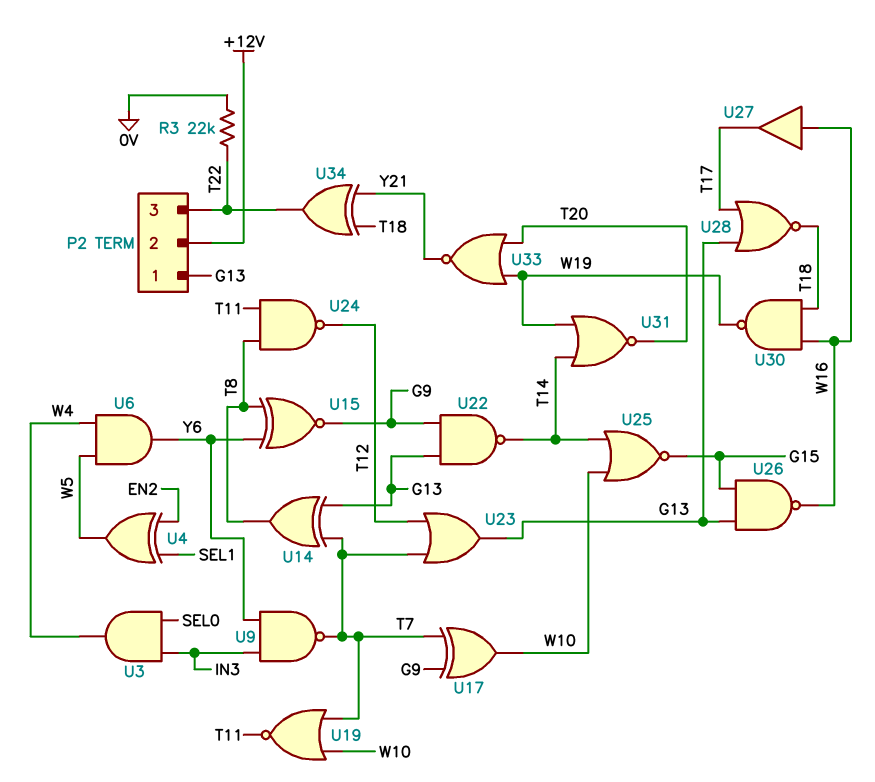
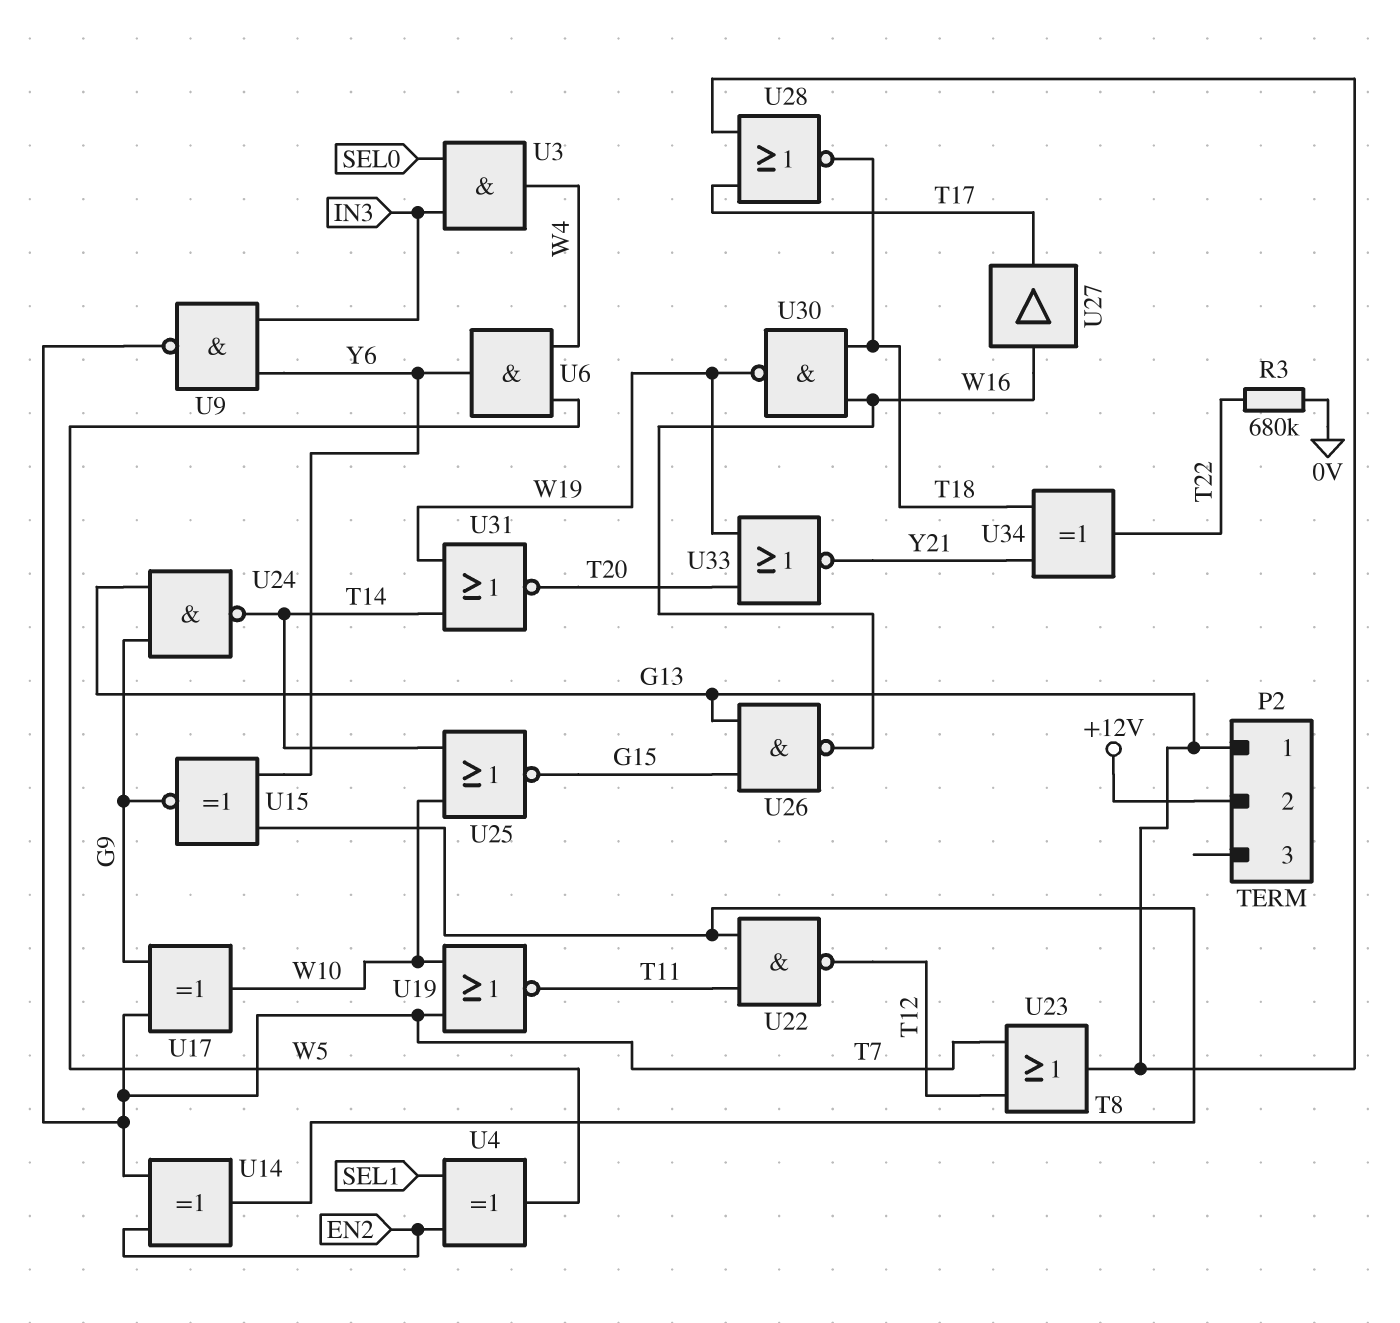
P2 pin 3: T22 -> none
R3: 22k (0V, T22) -> 680k (0V, T22)
U14: XOR (in G13, in T7, out T8) -> XOR (in EN2, in T7, out T8)
U22: NAND (in G9, in G13, out T14) -> NAND (in T8, in T11, out T12)
U24: NAND (in T8, in T11, out T12) -> NAND (in G9, in G13, out T14)

